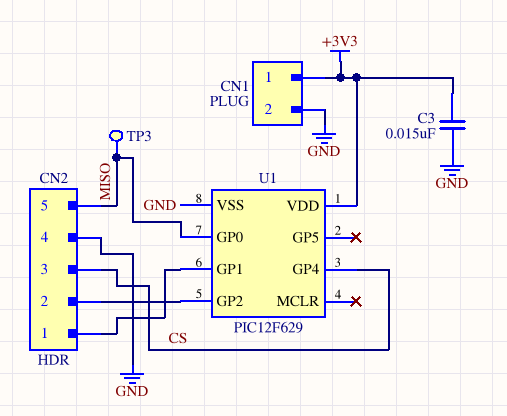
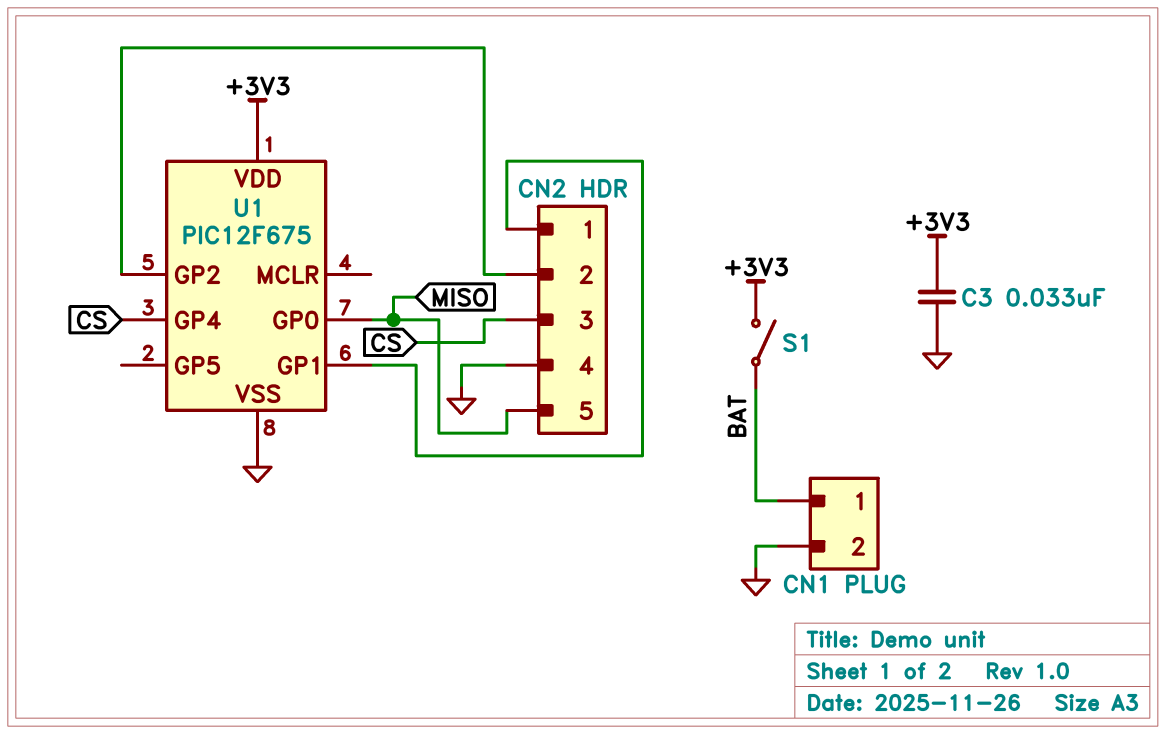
C3: 15nF (+3V3, GND) -> 33nF (+3V3, GND)
CN1 pin 1: +3V3 -> BAT
S1: none -> switch (+3V3, BAT)
TP3: test point (MISO) -> none
U1: PIC12F629 -> PIC12F675

